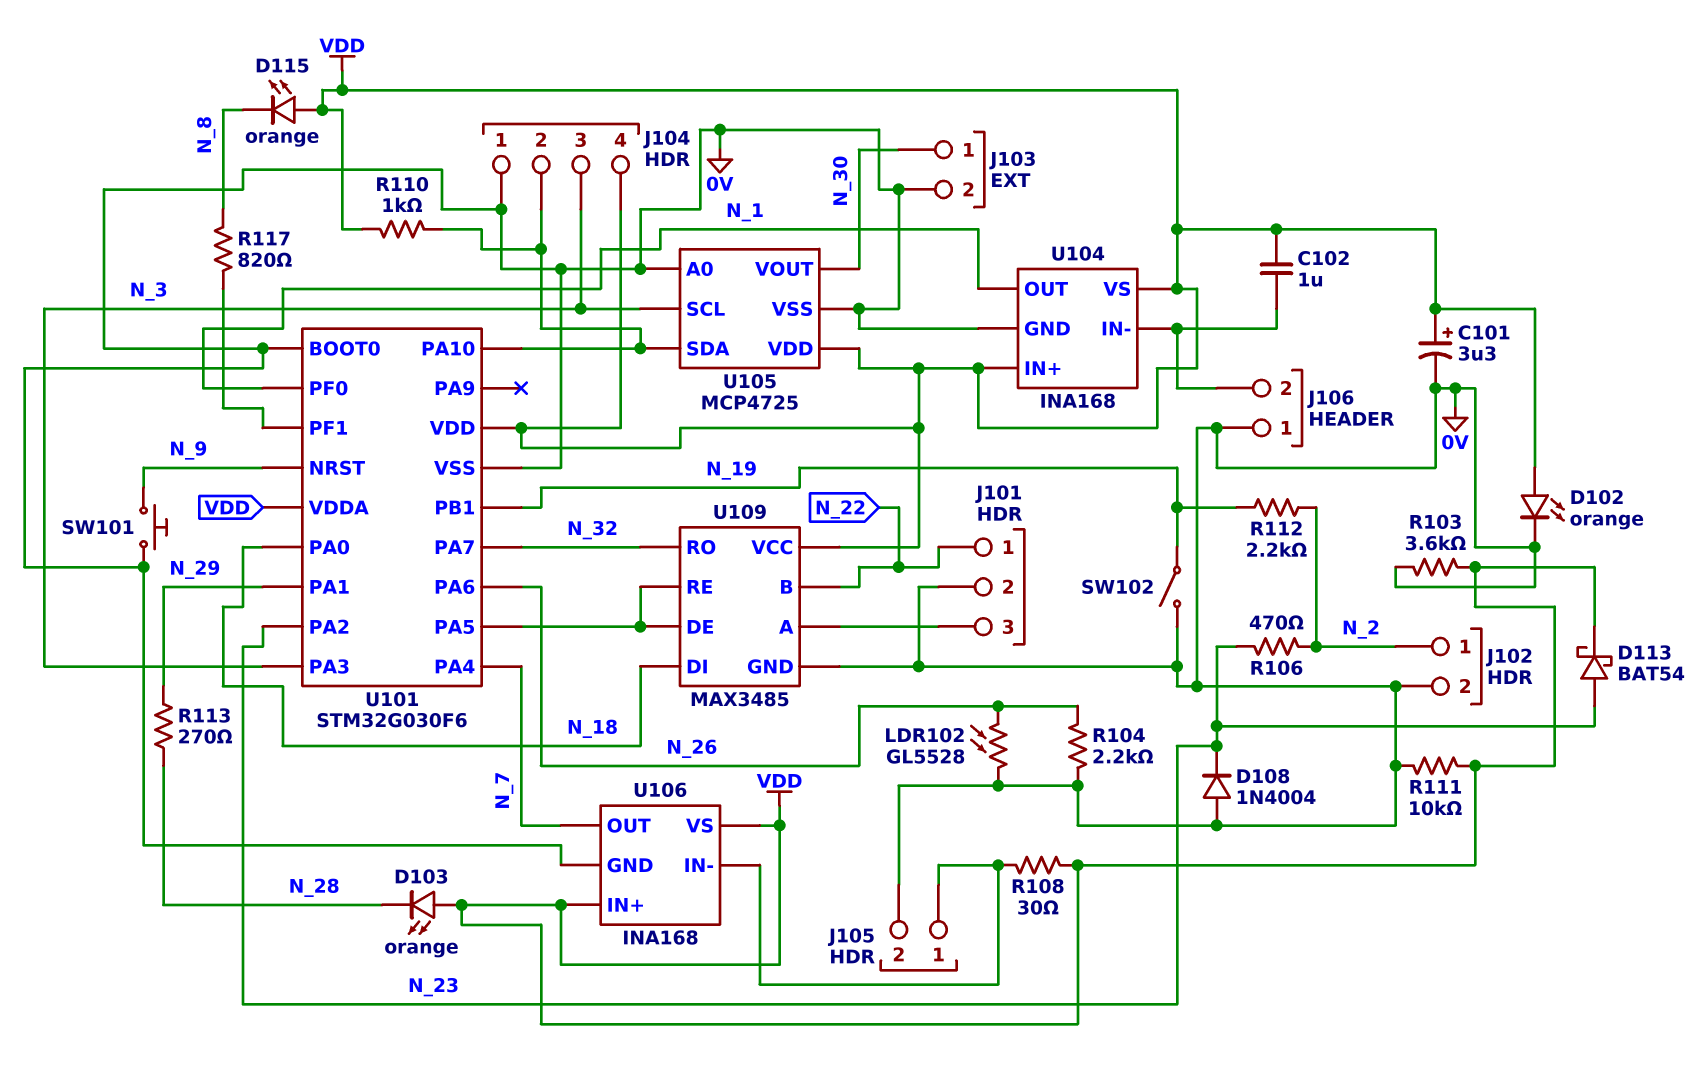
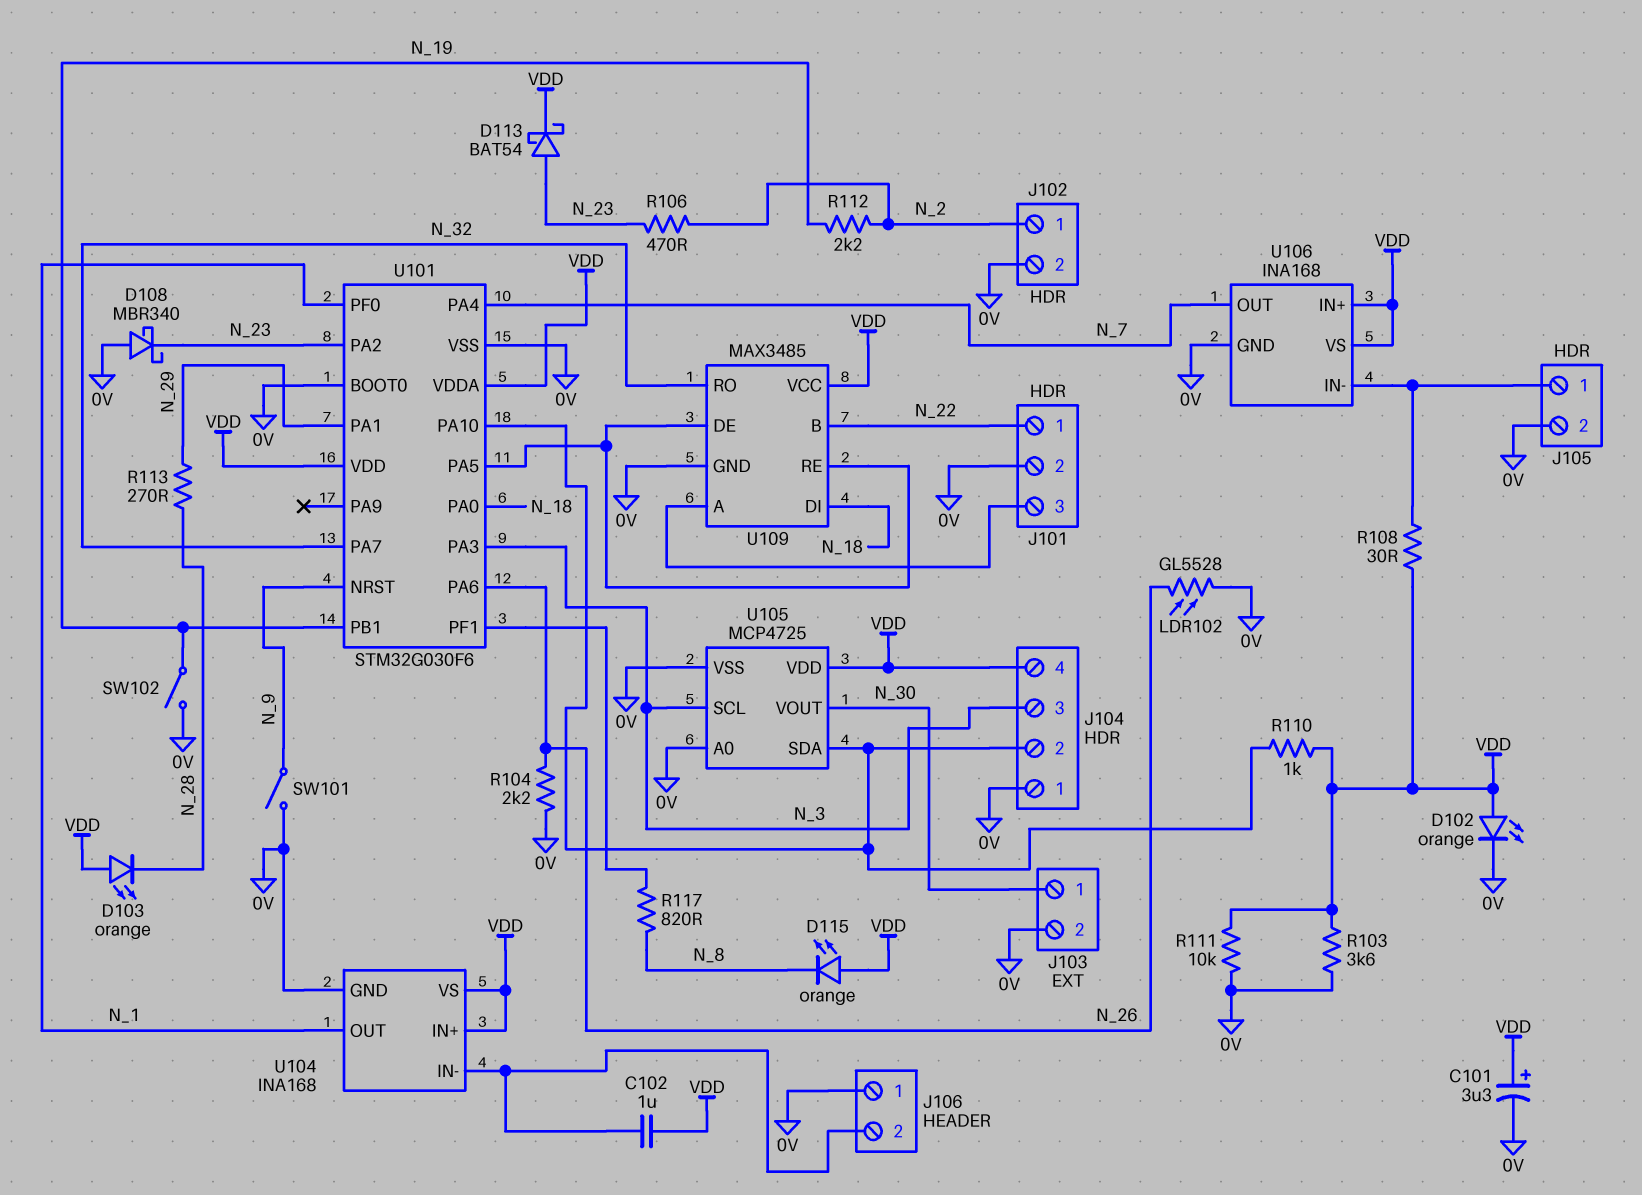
D108: diode 1N4004 (A 0V, K N_23) -> schottky MBR340 (A 0V, K N_23)
SW101: button (0V, N_9) -> switch (0V, N_9)

